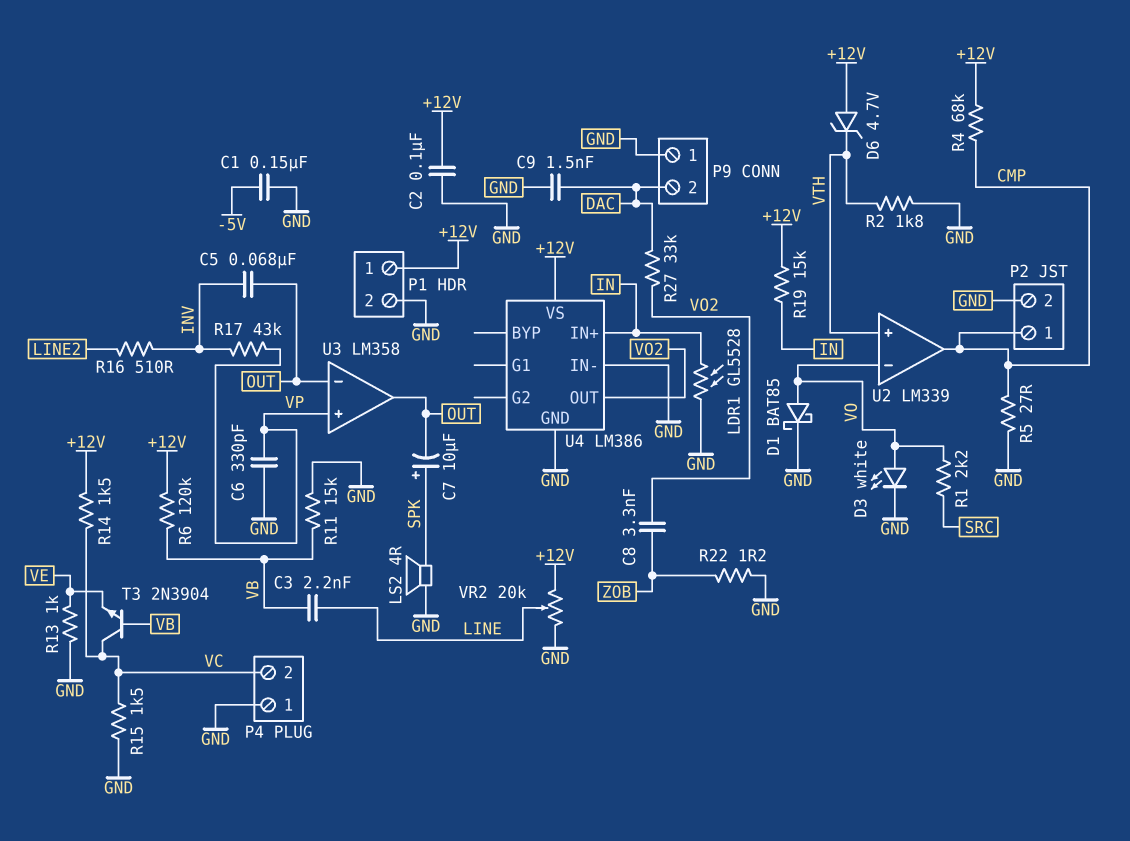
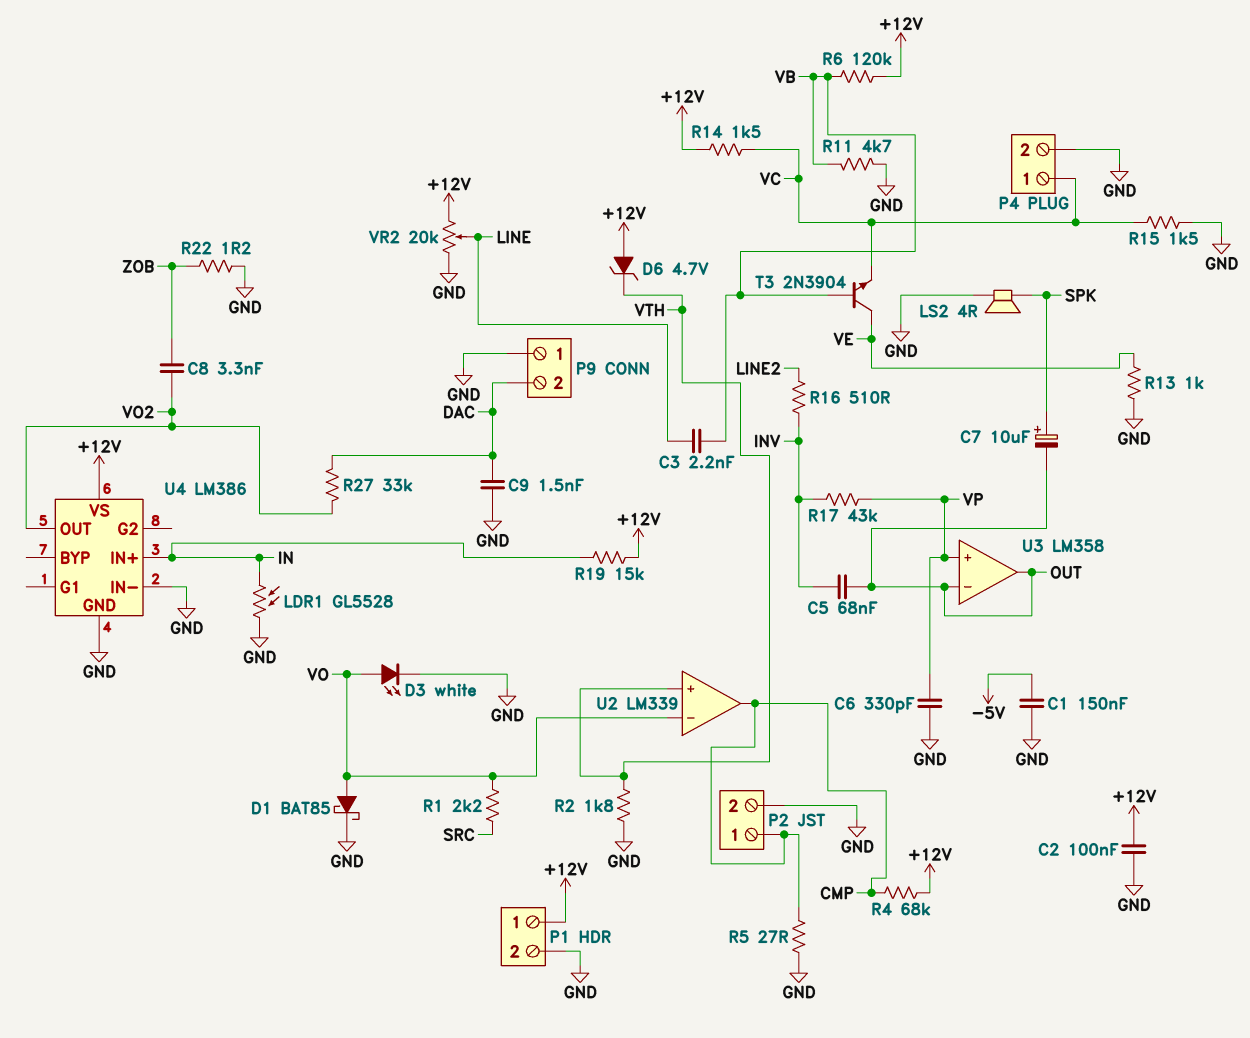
P4 pin 1: GND -> VC
P4 pin 2: VC -> GND
R11: 15k (GND, VB) -> 4.7k (GND, VB)
T3: NPN 2N3904 (B VB, C VC, E VE) -> NPN 2N3904 (B VB, C VE, E VC)

